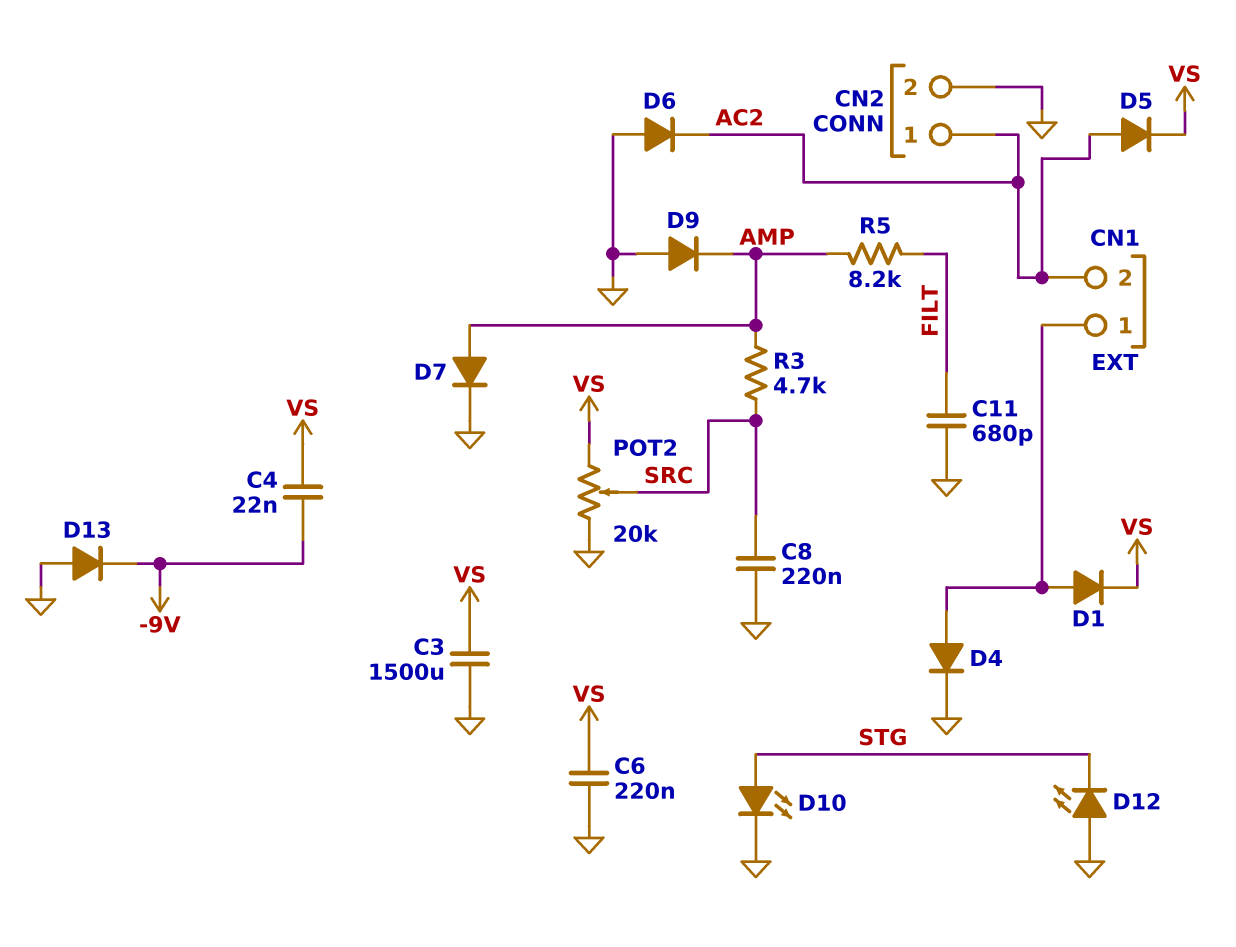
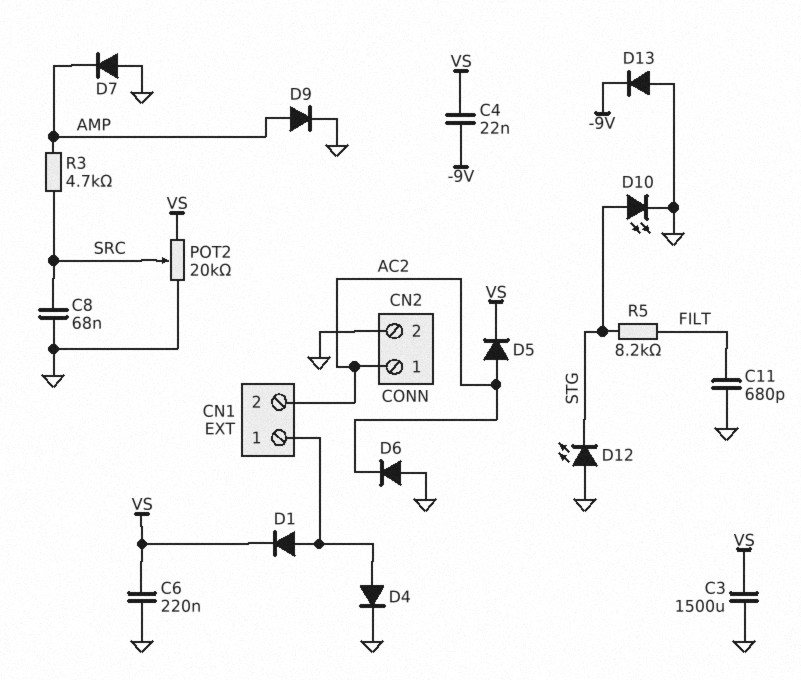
C8: 220nF (GND, SRC) -> 68nF (GND, SRC)
D7: diode (A AMP, K GND) -> diode (A GND, K AMP)
D9: diode (A GND, K AMP) -> diode (A AMP, K GND)
R5: 8.2k (AMP, FILT) -> 8.2k (FILT, STG)

